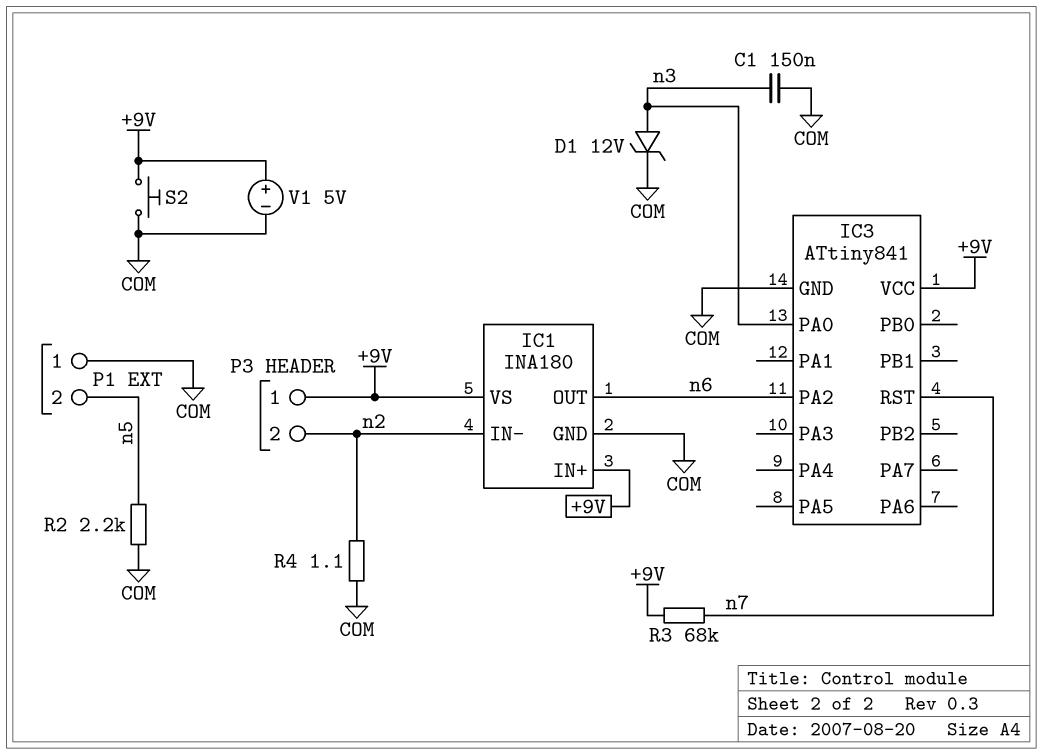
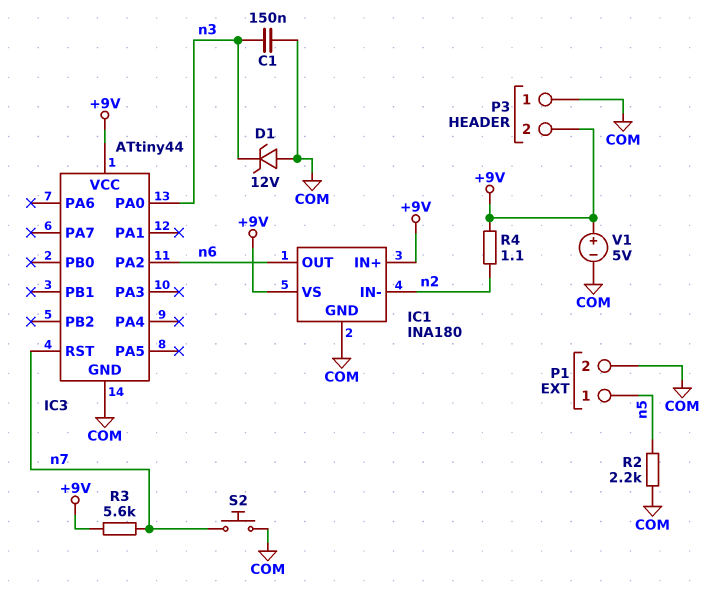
D1: zener 12V (A n3, K COM) -> zener 12V (A COM, K n3)
IC3: ATtiny841 -> ATtiny44
P1 pin 1: COM -> n5
P1 pin 2: n5 -> COM
P3 pin 1: +9V -> COM
P3 pin 2: n2 -> +9V
R3: 68k (+9V, n7) -> 5.6k (+9V, n7)
R4: 1.1 (COM, n2) -> 1.1 (+9V, n2)
S2: button (+9V, COM) -> button (COM, n7)

